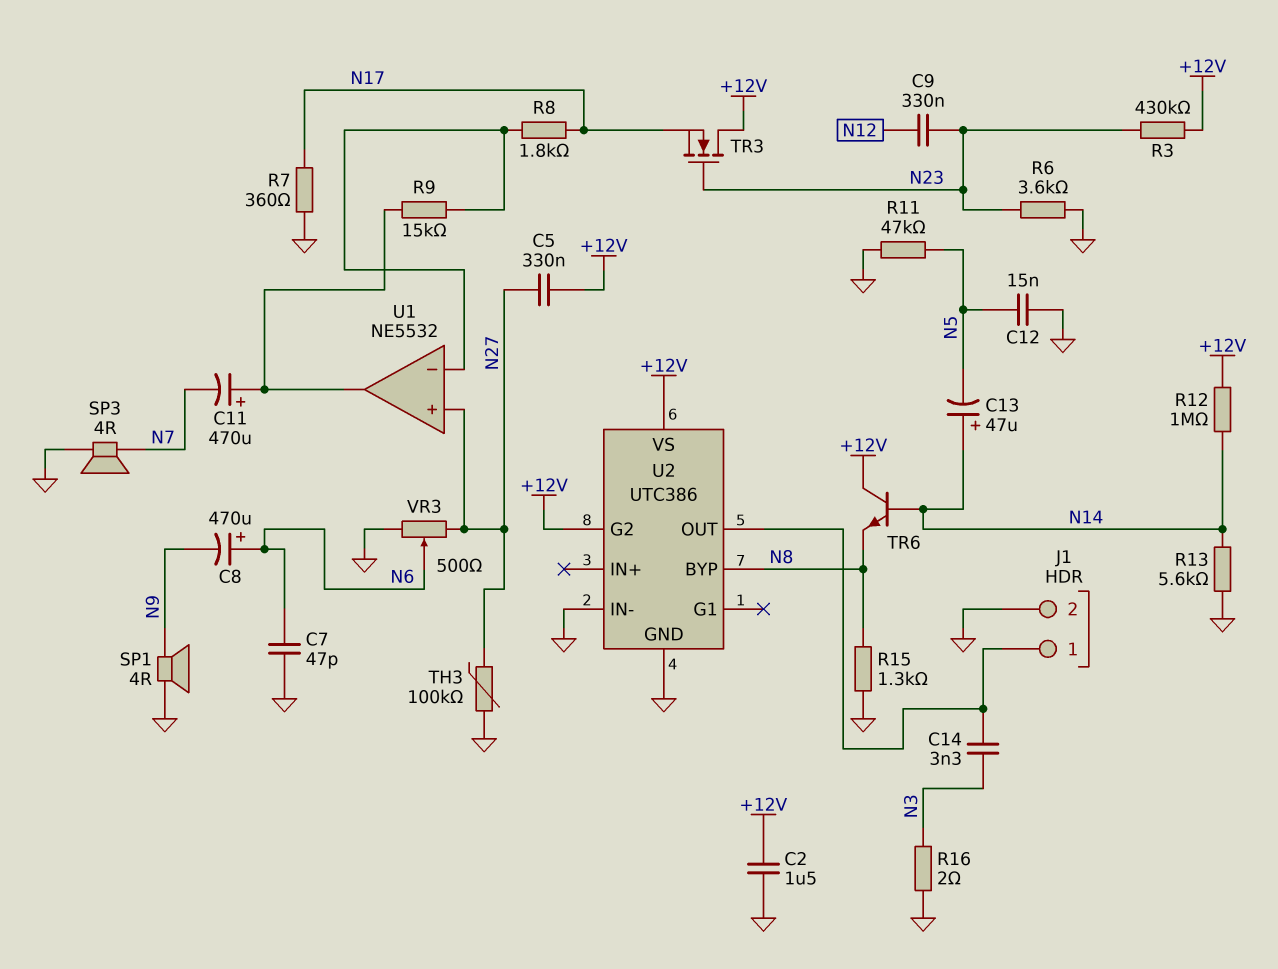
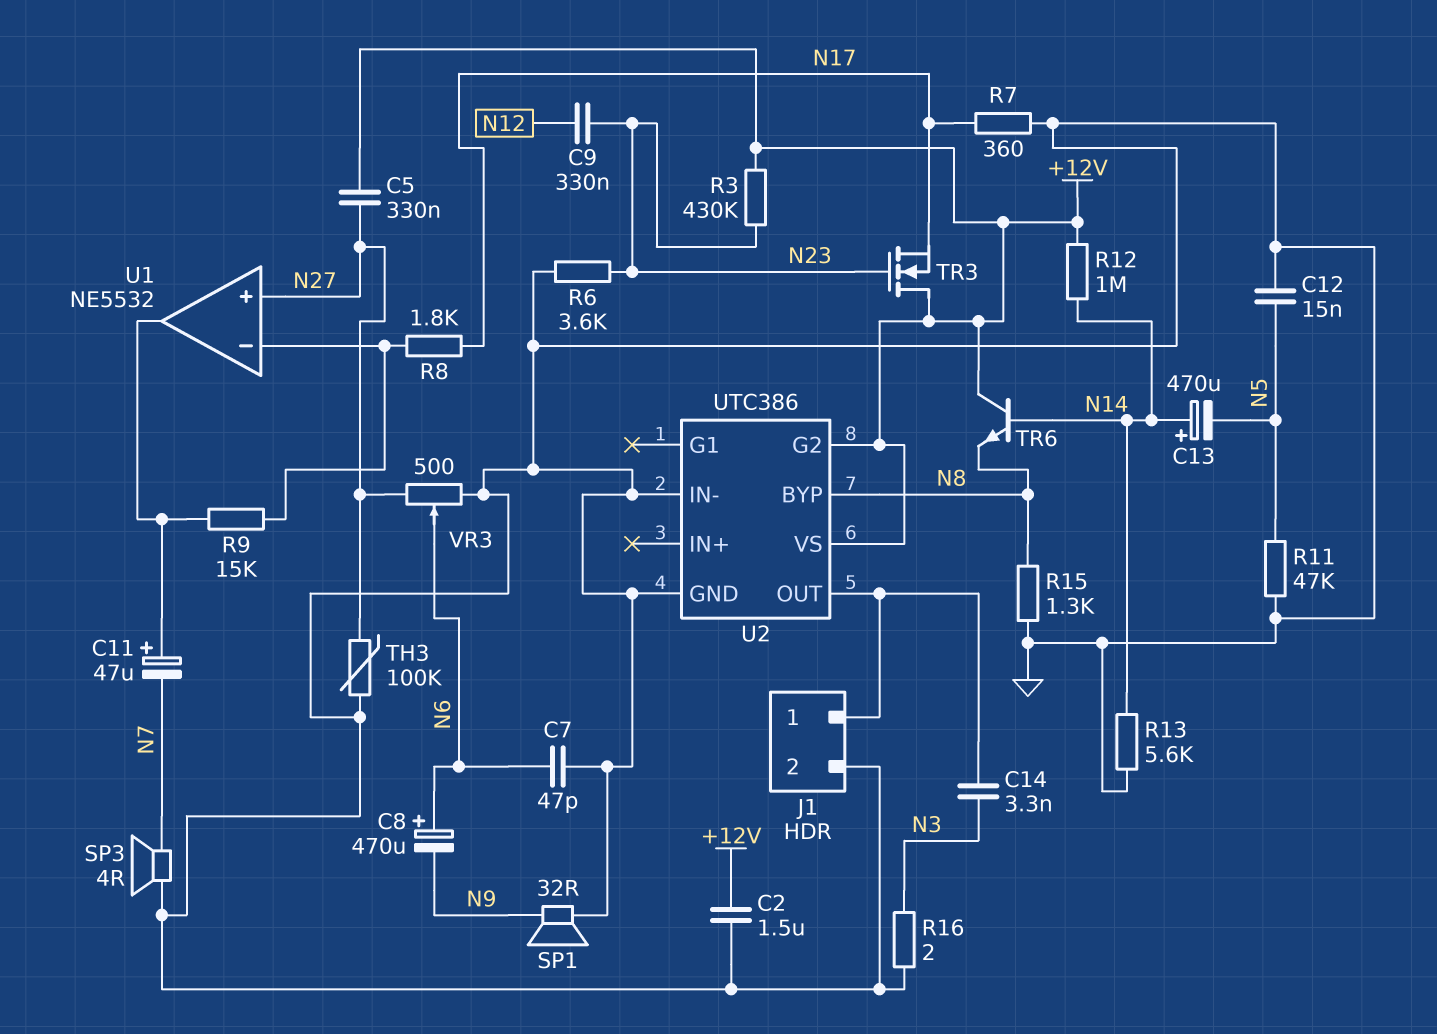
C11: 470uF (plus U1/out, minus N7) -> 47uF (plus U1/out, minus N7)
C13: 47uF (plus N14, minus N5) -> 470uF (plus N14, minus N5)
SP1: speaker 4R (GND, N9) -> speaker 32R (GND, N9)

